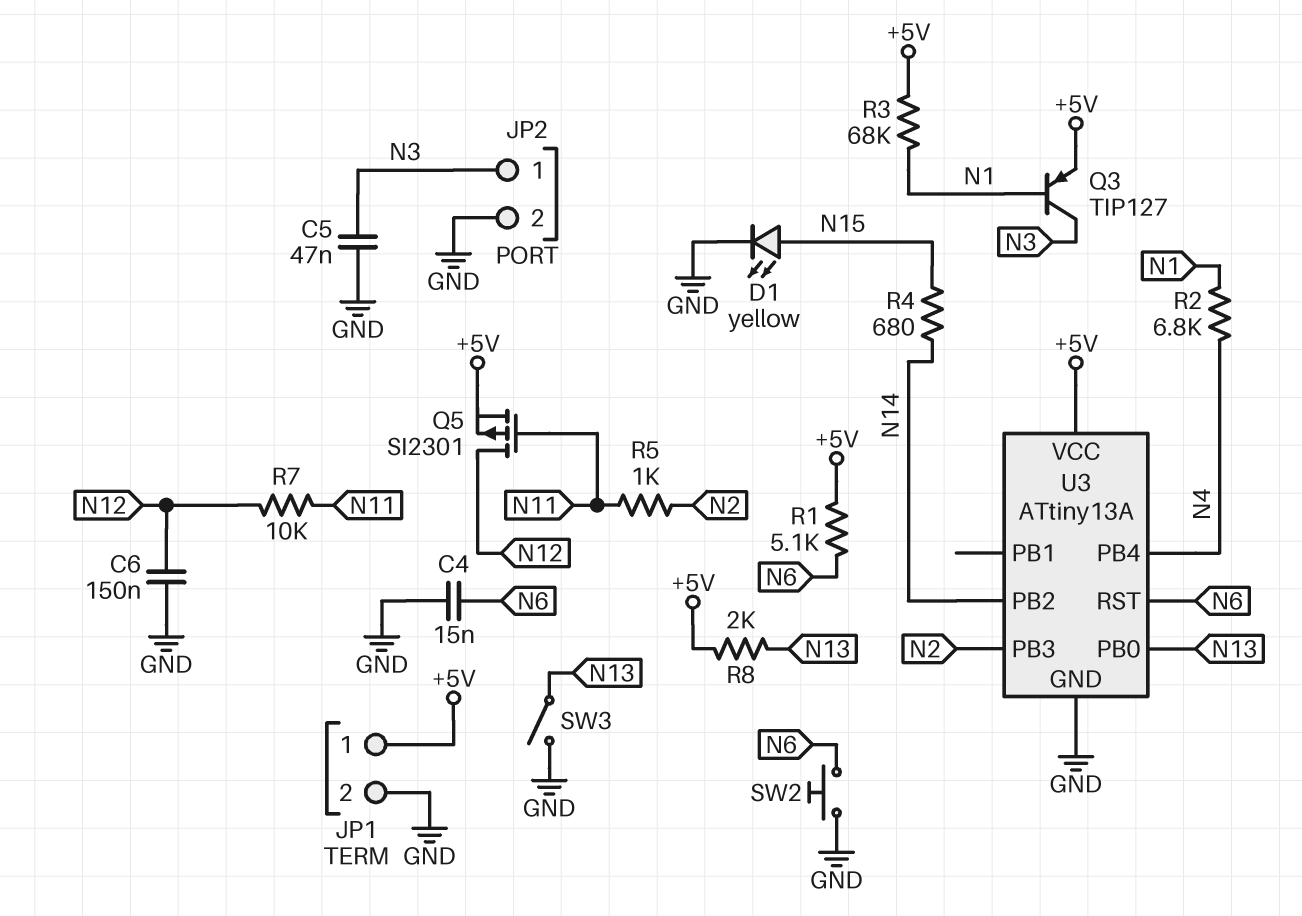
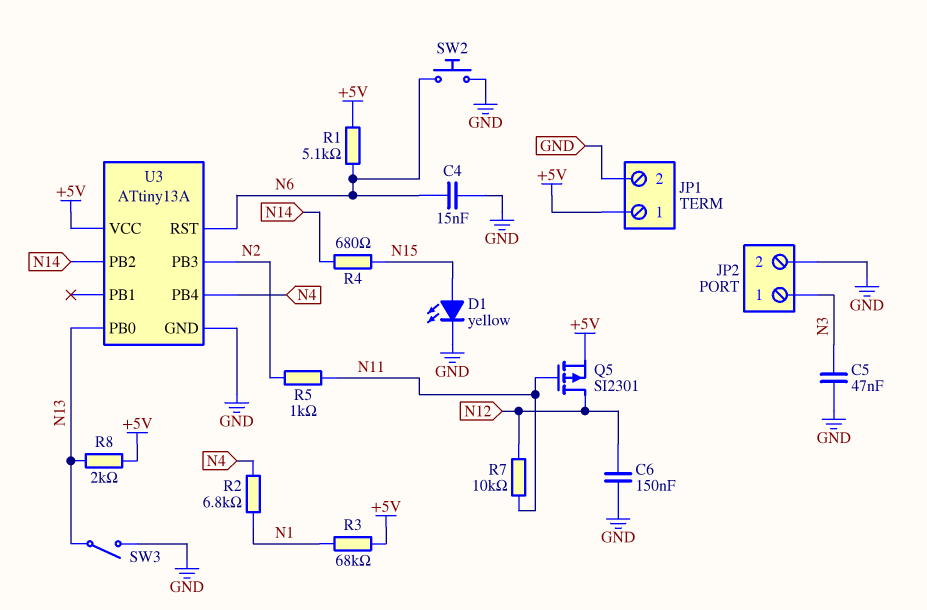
Q3: PNP TIP127 (B N1, C N3, E +5V) -> none

